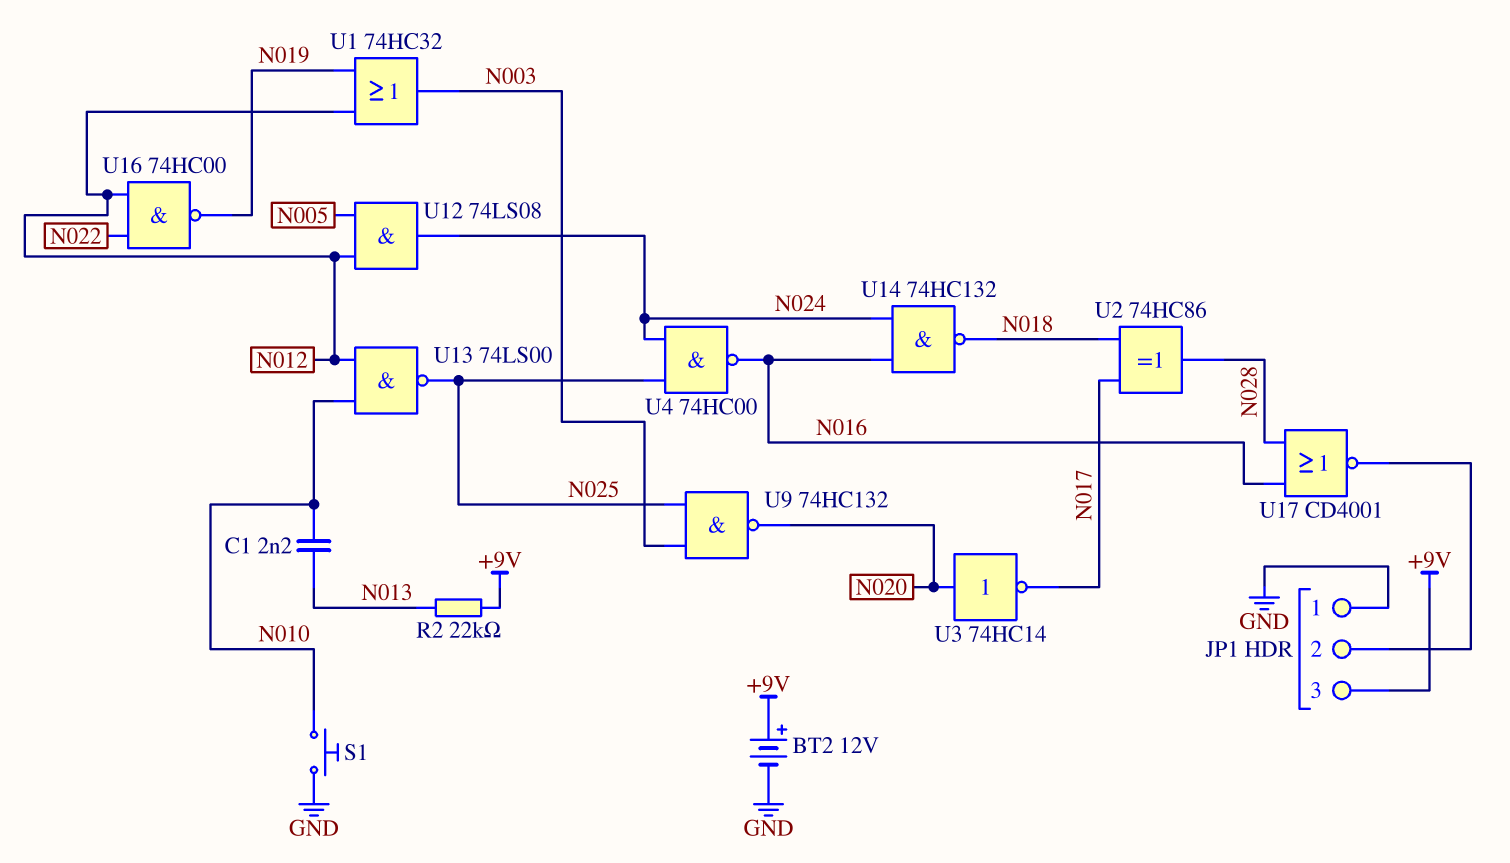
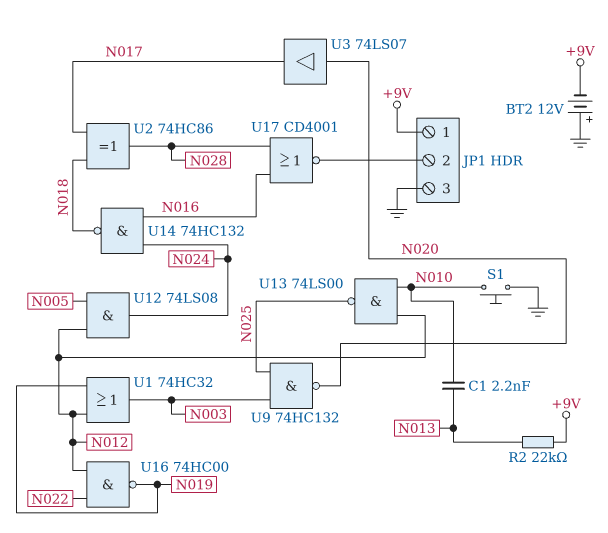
BT2: 12V (plus +9V, minus GND) -> 12V (plus GND, minus +9V)
JP1 pin 1: GND -> +9V
JP1 pin 3: +9V -> GND
U3: NOT 74HC14 (in N020, out N017) -> buffer 74LS07 (in N020, out N017)
U4: NAND 74HC00 (in N024, in N025, out N016) -> none

